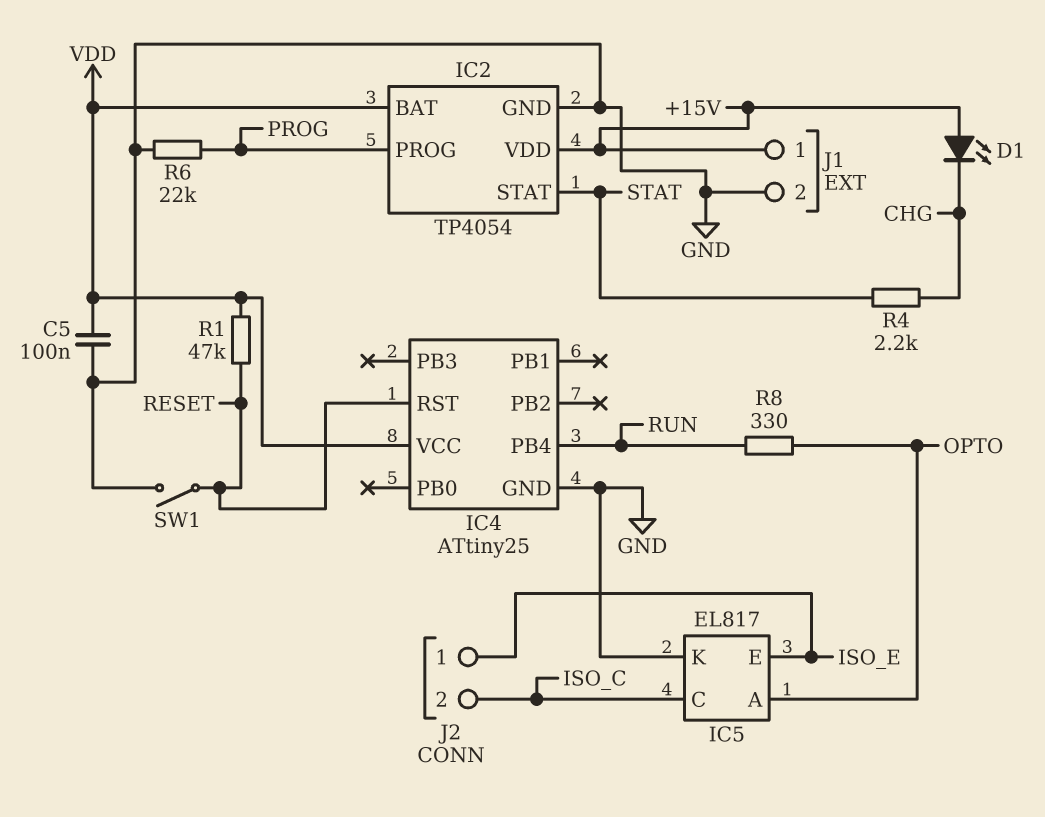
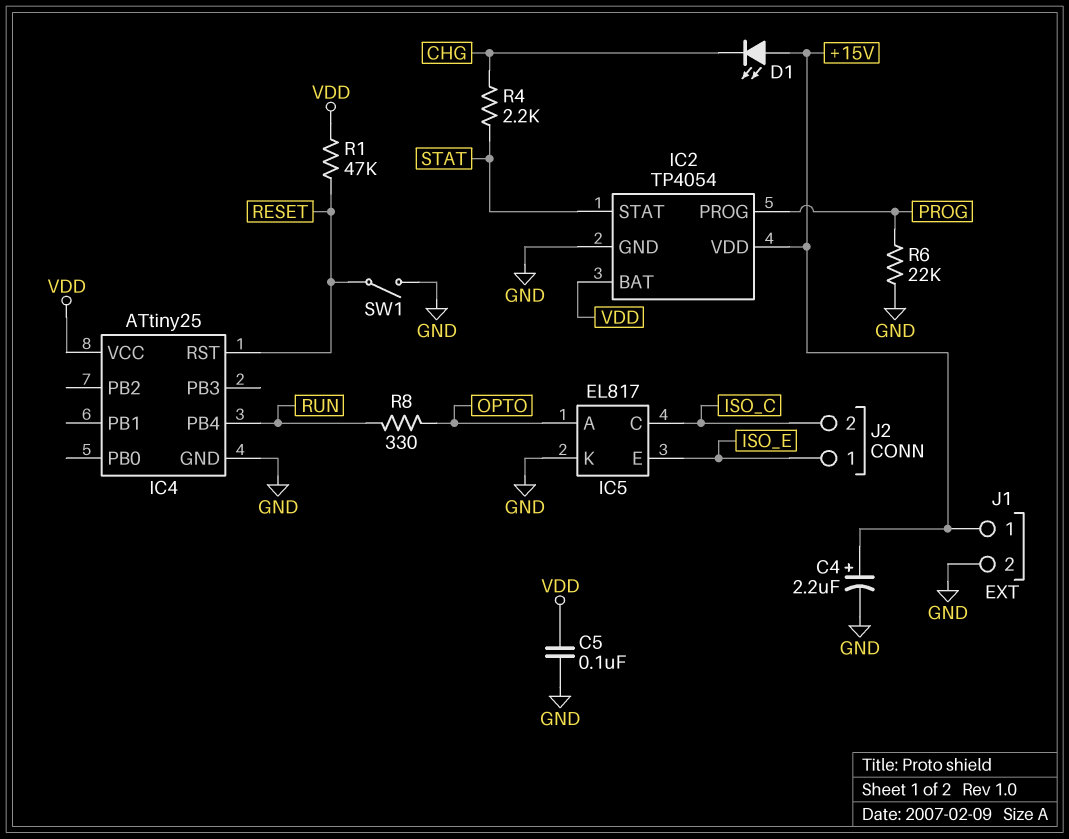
C4: none -> 2.2uF (plus +15V, minus GND)

